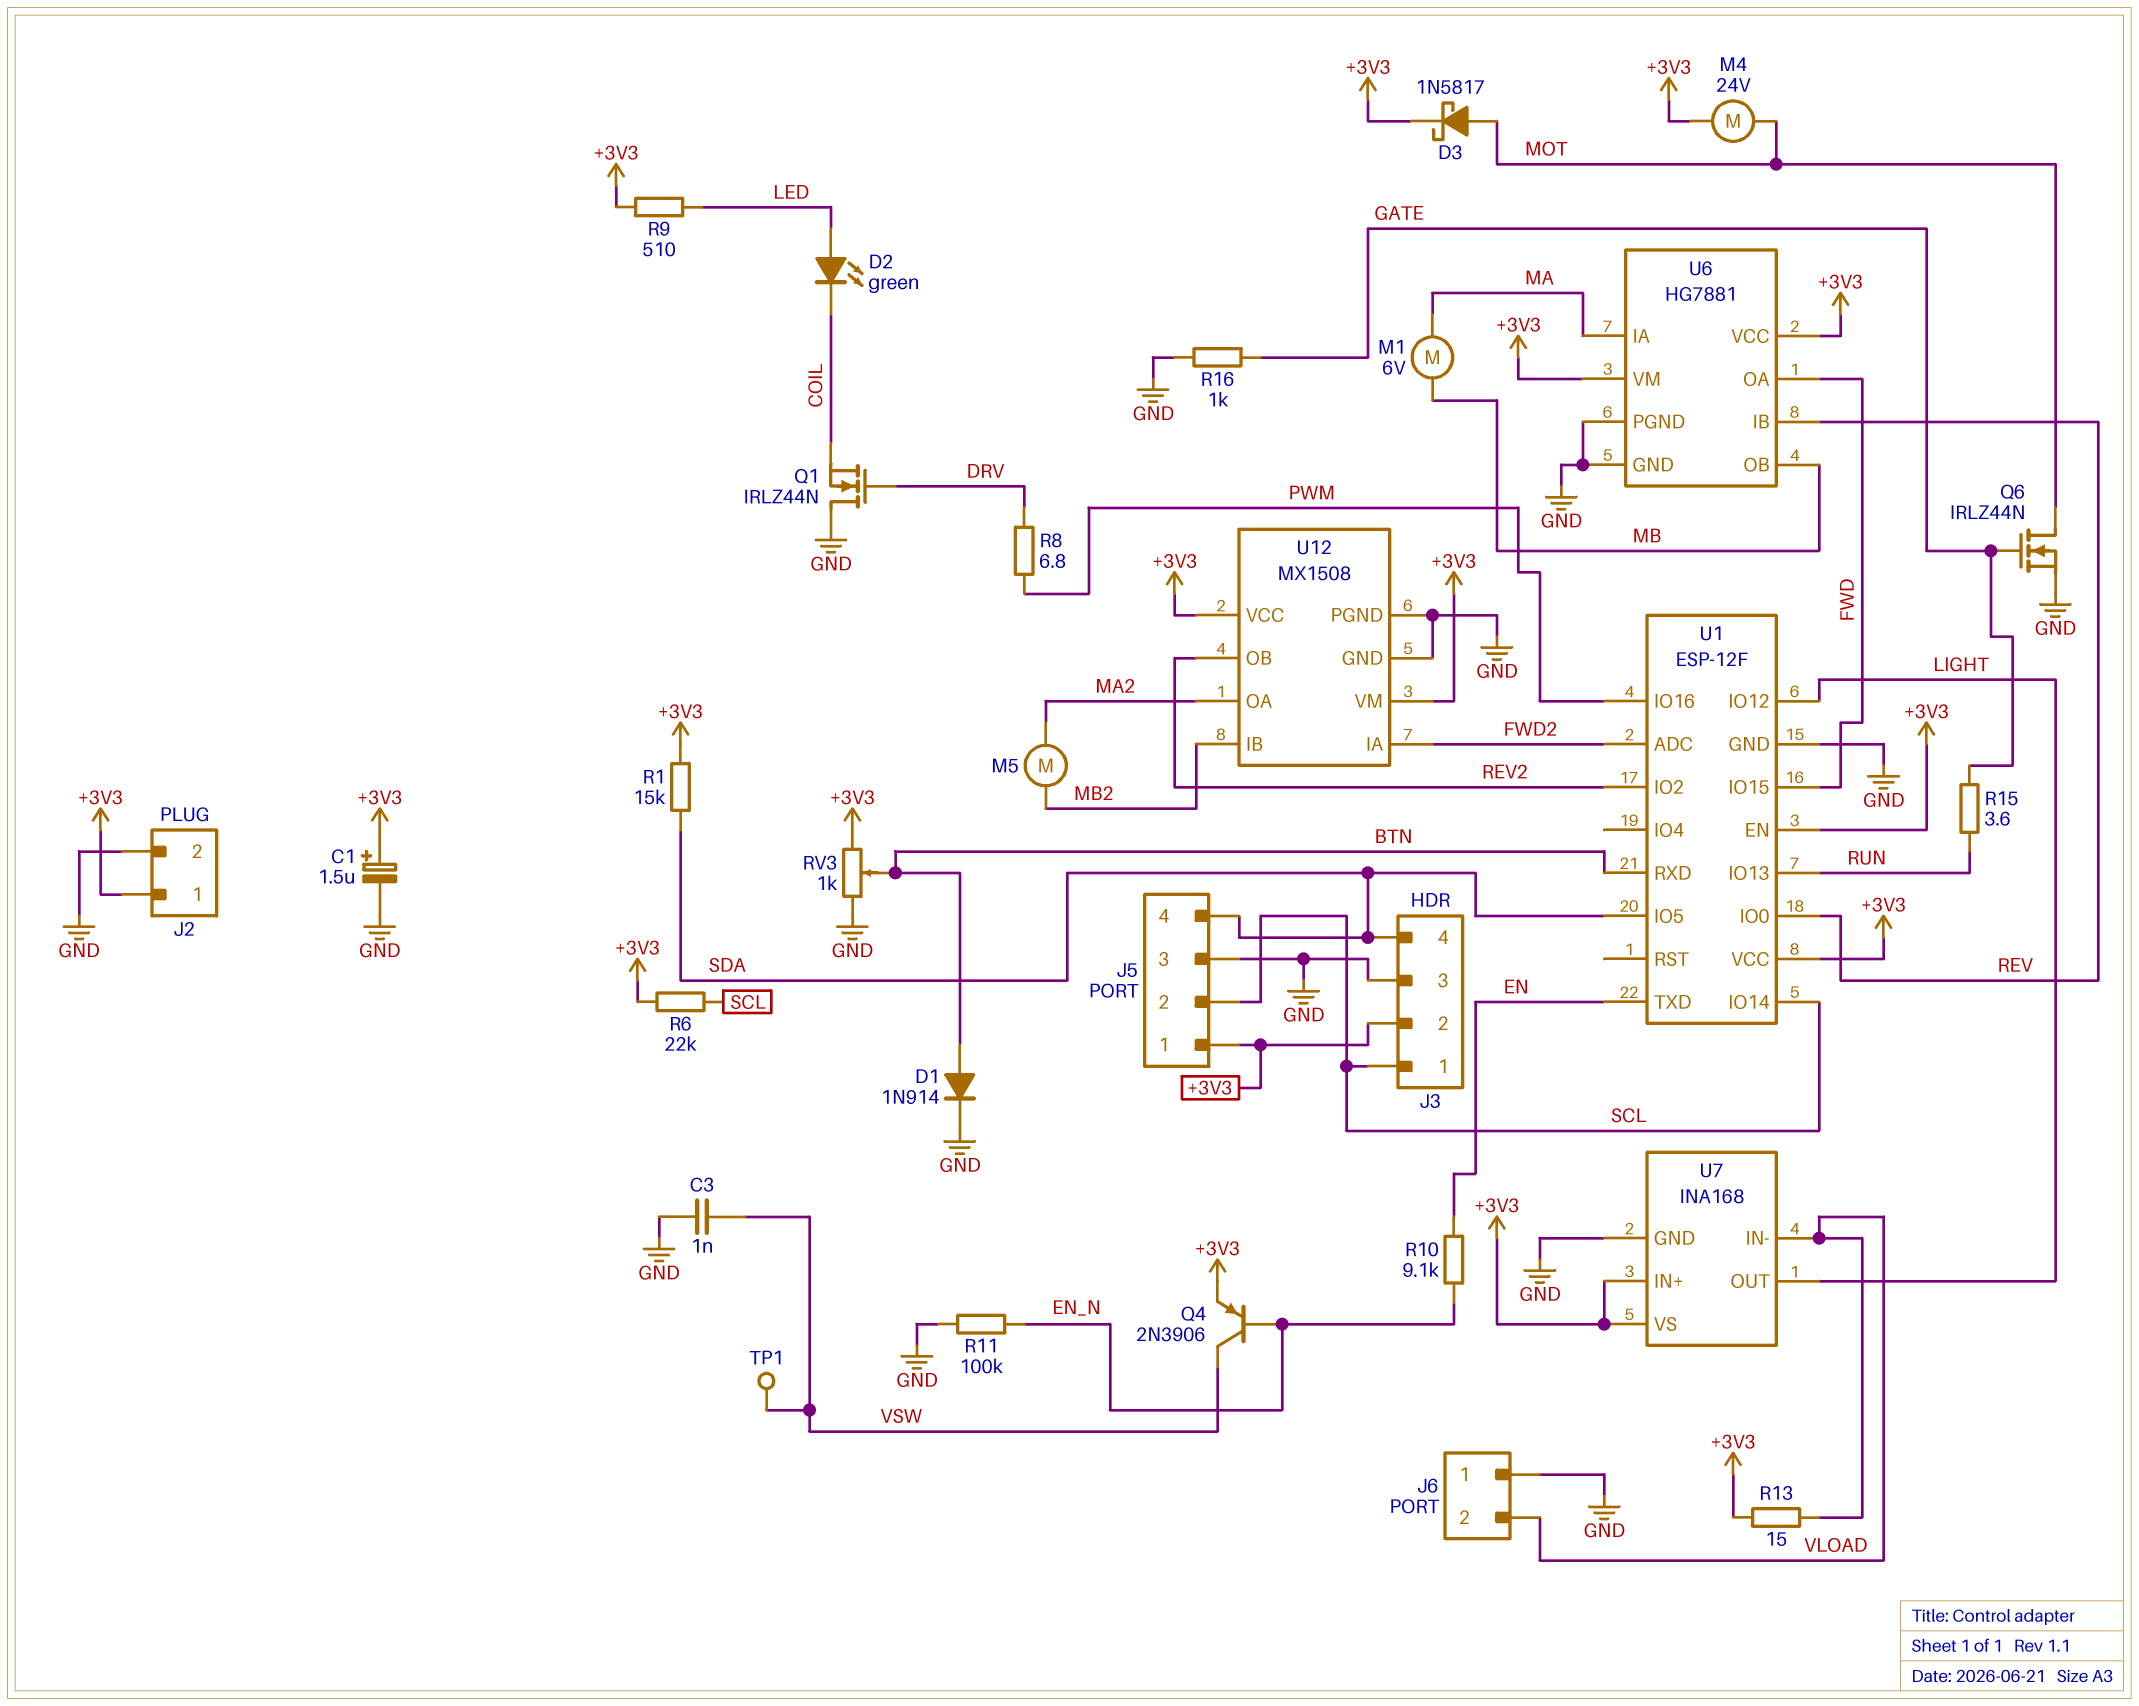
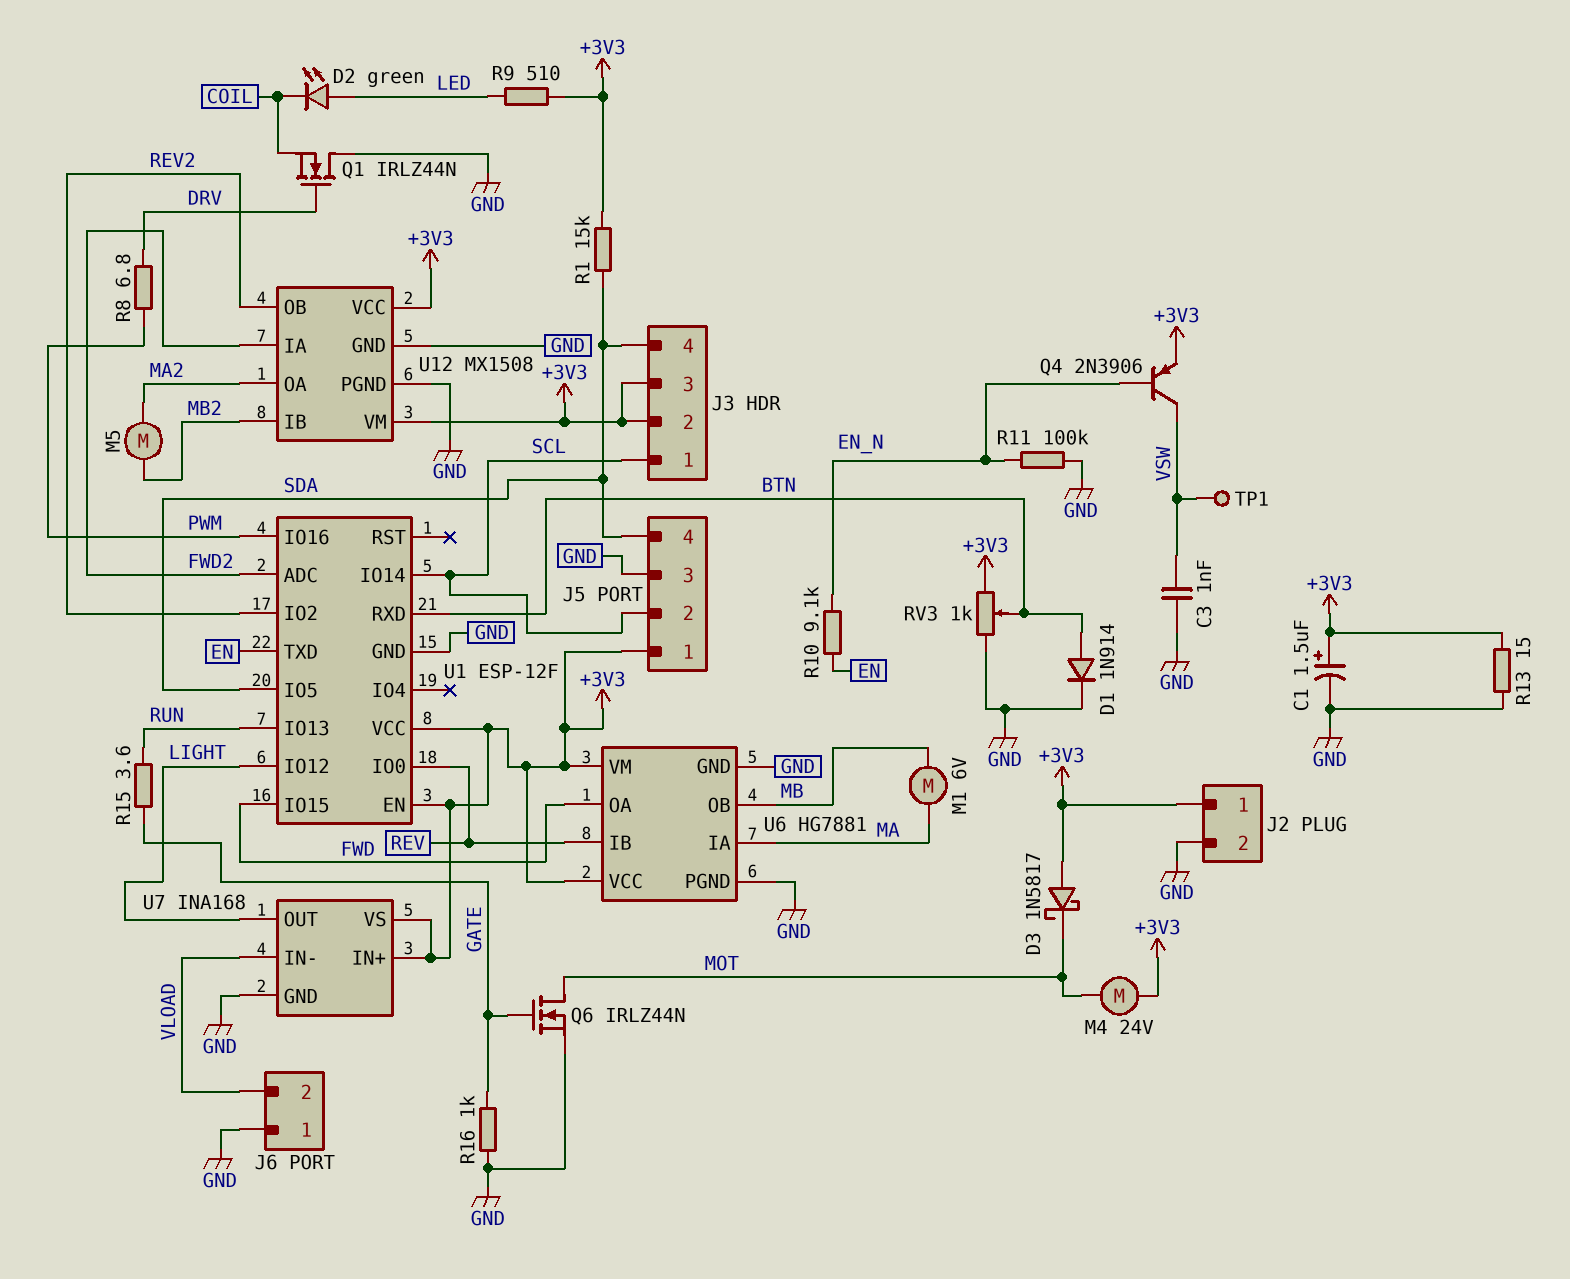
D3: schottky 1N5817 (A MOT, K +3V3) -> schottky 1N5817 (A +3V3, K MOT)
J3 pin 3: GND -> +3V3
R6: 22k (+3V3, SCL) -> none
R13: 15 (+3V3, VLOAD) -> 15 (+3V3, GND)

